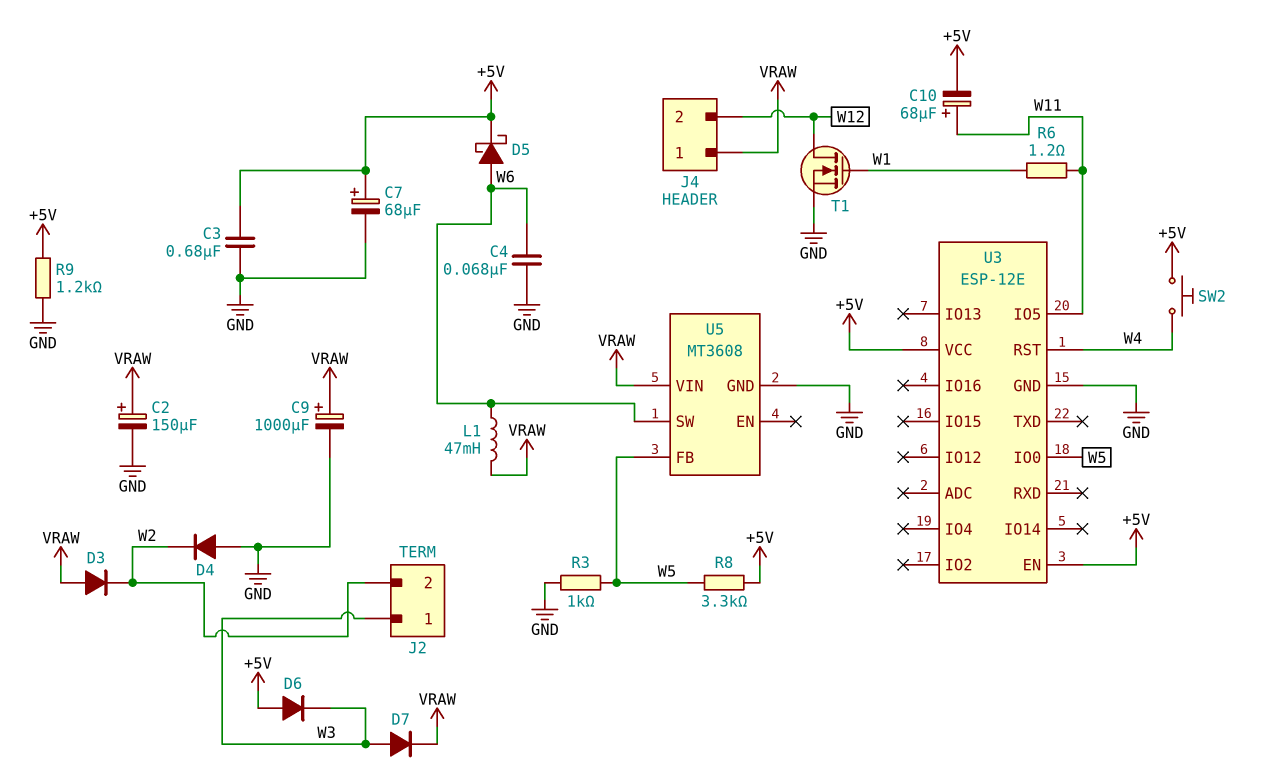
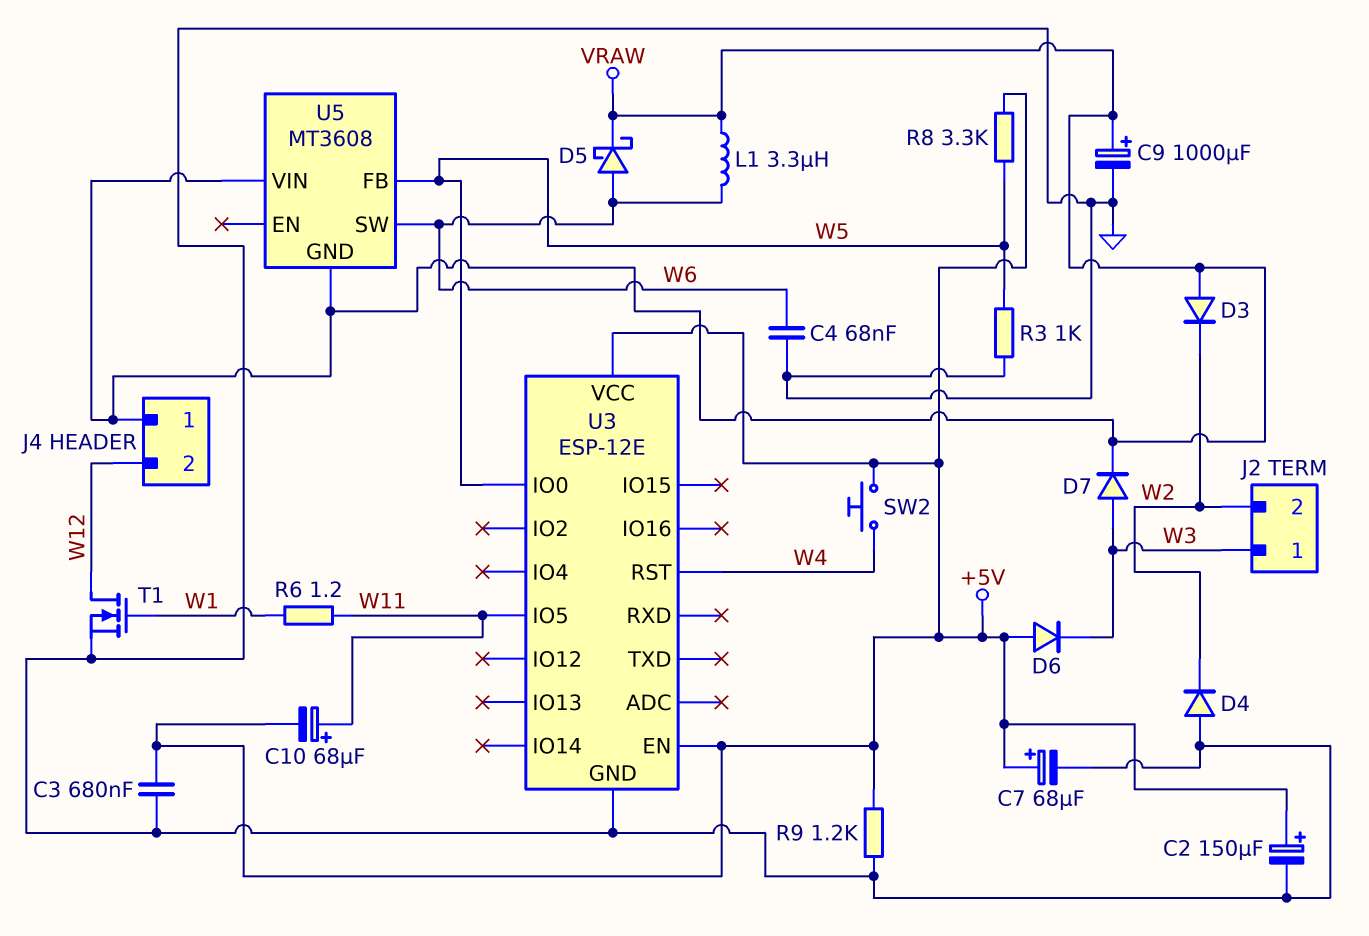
C2: 150uF (plus VRAW, minus GND) -> 150uF (plus +5V, minus GND)
D5: schottky (A W6, K +5V) -> schottky (A W6, K VRAW)
L1: 47mH (VRAW, W6) -> 3.3uH (VRAW, W6)
U5 pin GND: GND -> VRAW

